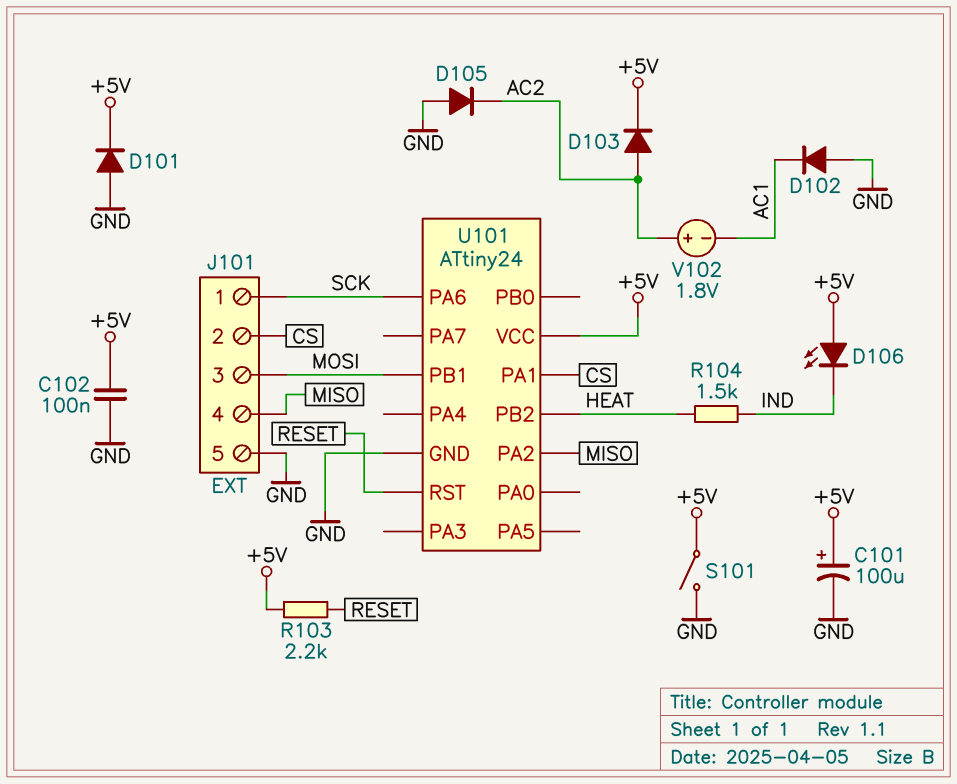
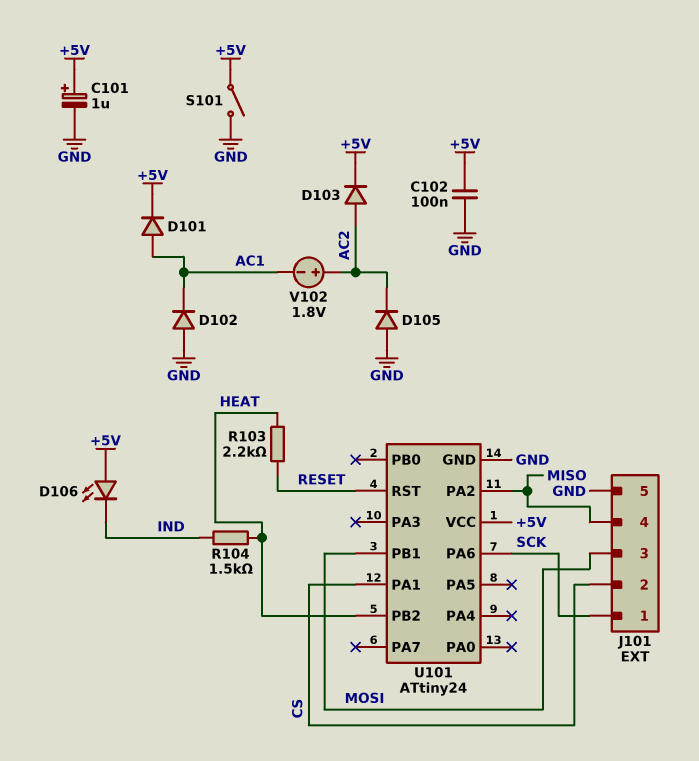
C101: 100uF (plus +5V, minus GND) -> 1uF (plus +5V, minus GND)
D101: diode (A GND, K +5V) -> diode (A AC1, K +5V)
R103: 2.2k (+5V, RESET) -> 2.2k (HEAT, RESET)

